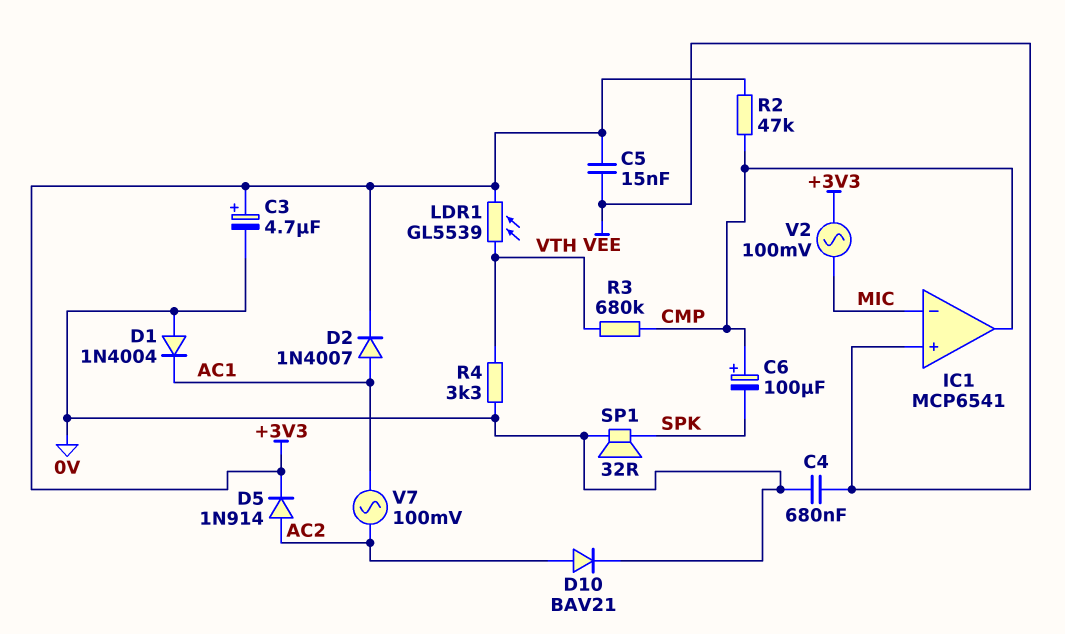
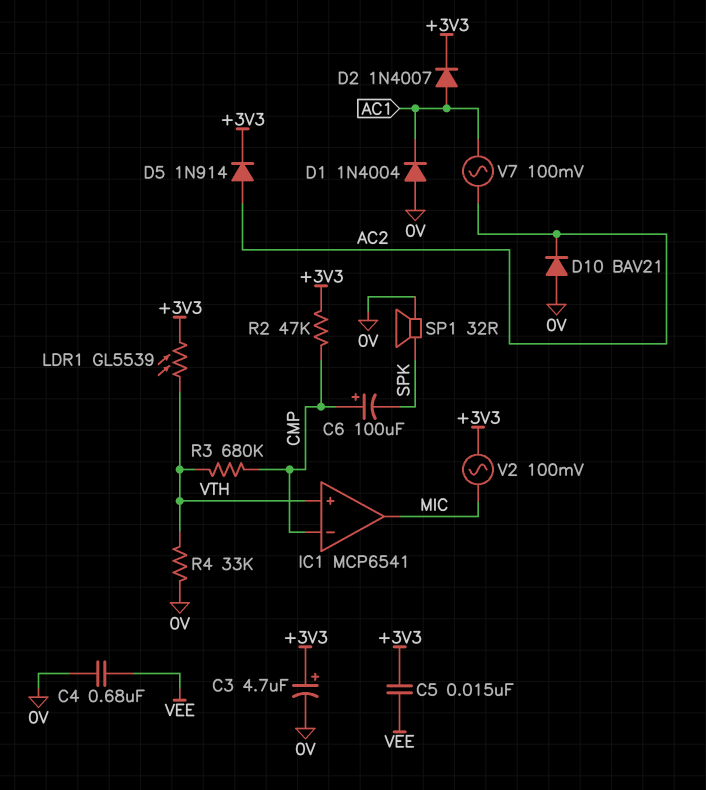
D10: diode BAV21 (A AC2, K 0V) -> diode BAV21 (A 0V, K AC2)
IC1 pin in+: VEE -> VTH
IC1 pin in-: MIC -> CMP
IC1 pin out: CMP -> MIC
R4: 3.3k (0V, VTH) -> 33k (0V, VTH)

